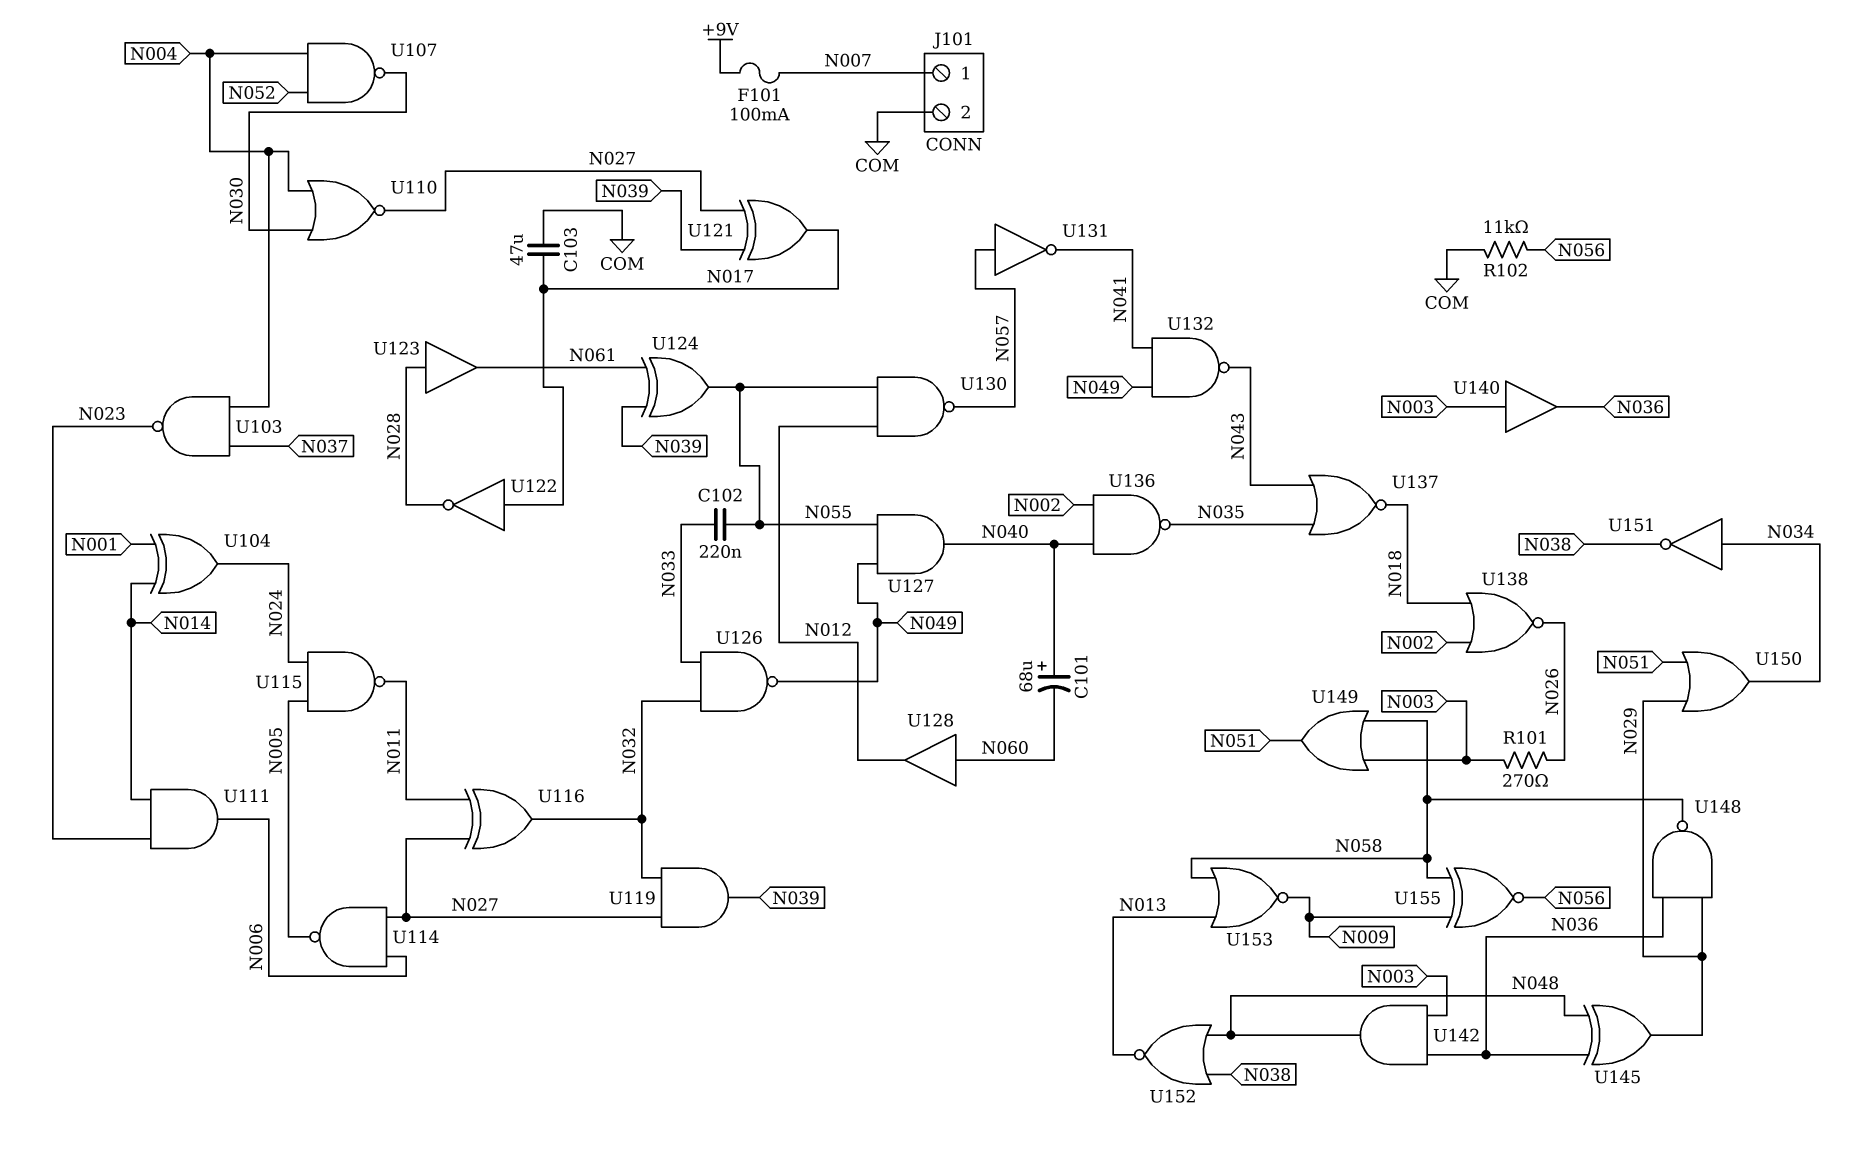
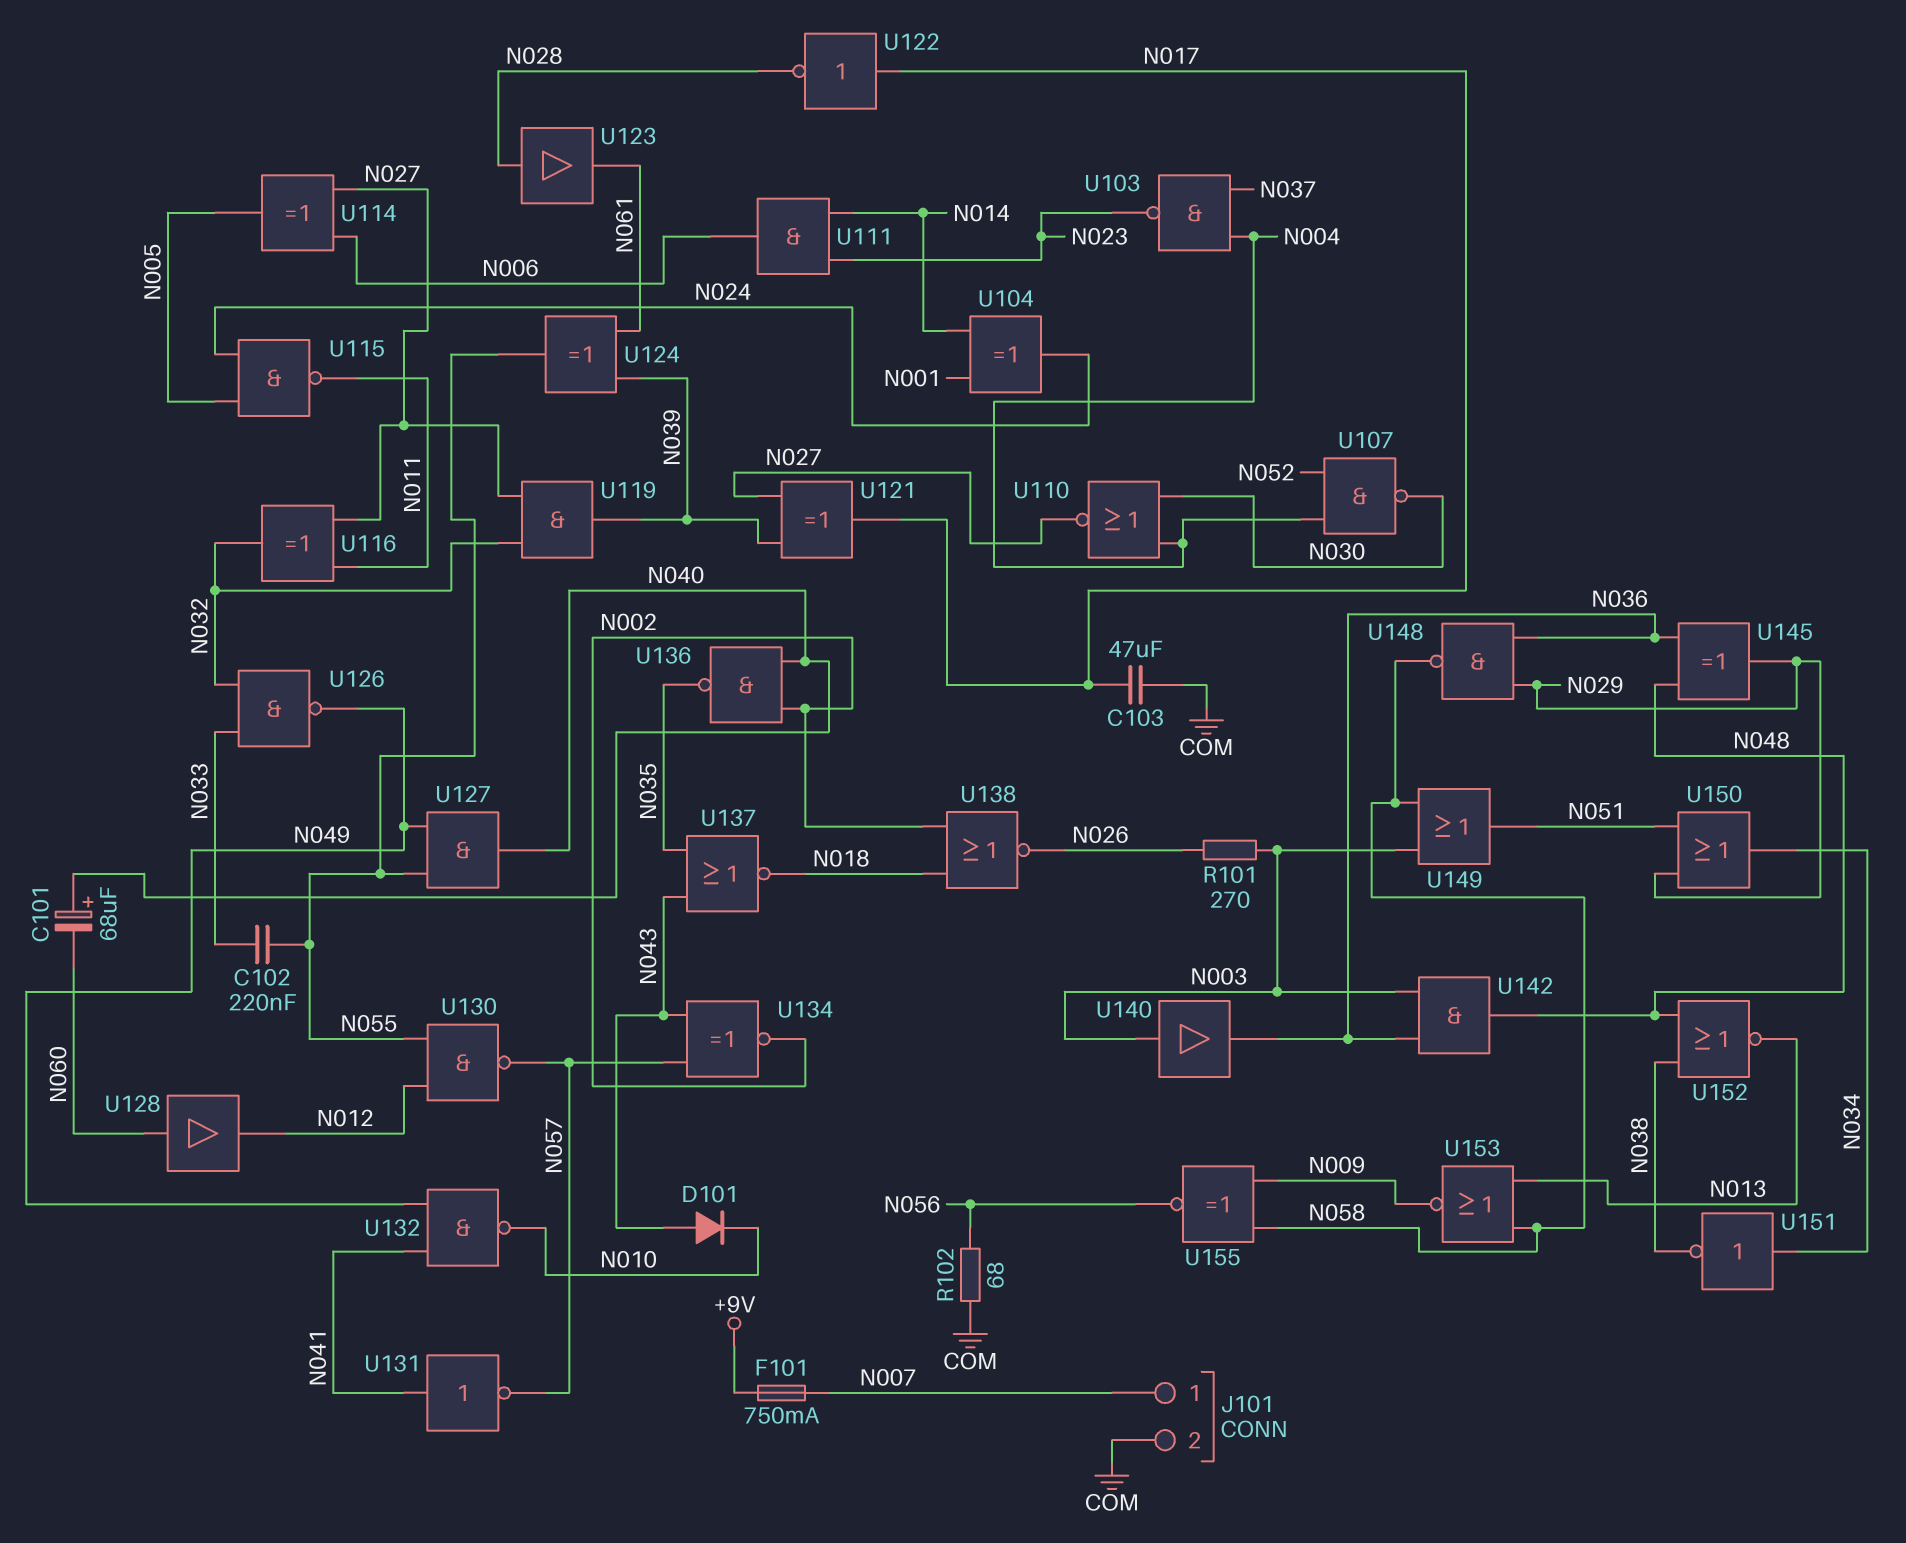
D101: none -> diode (A N043, K N010)
F101: 100mA (+9V, N007) -> 750mA (+9V, N007)
R102: 11k (COM, N056) -> 68 (COM, N056)
U114: NAND (in N006, in N027, out N005) -> XOR (in N006, in N027, out N005)
U131: NOT (in N057, out N041) -> NOT (in N041, out N057)
U132: NAND (in N041, in N049, out N043) -> NAND (in N041, in N049, out N010)
U134: none -> XNOR (in N043, in N057, out N002)

